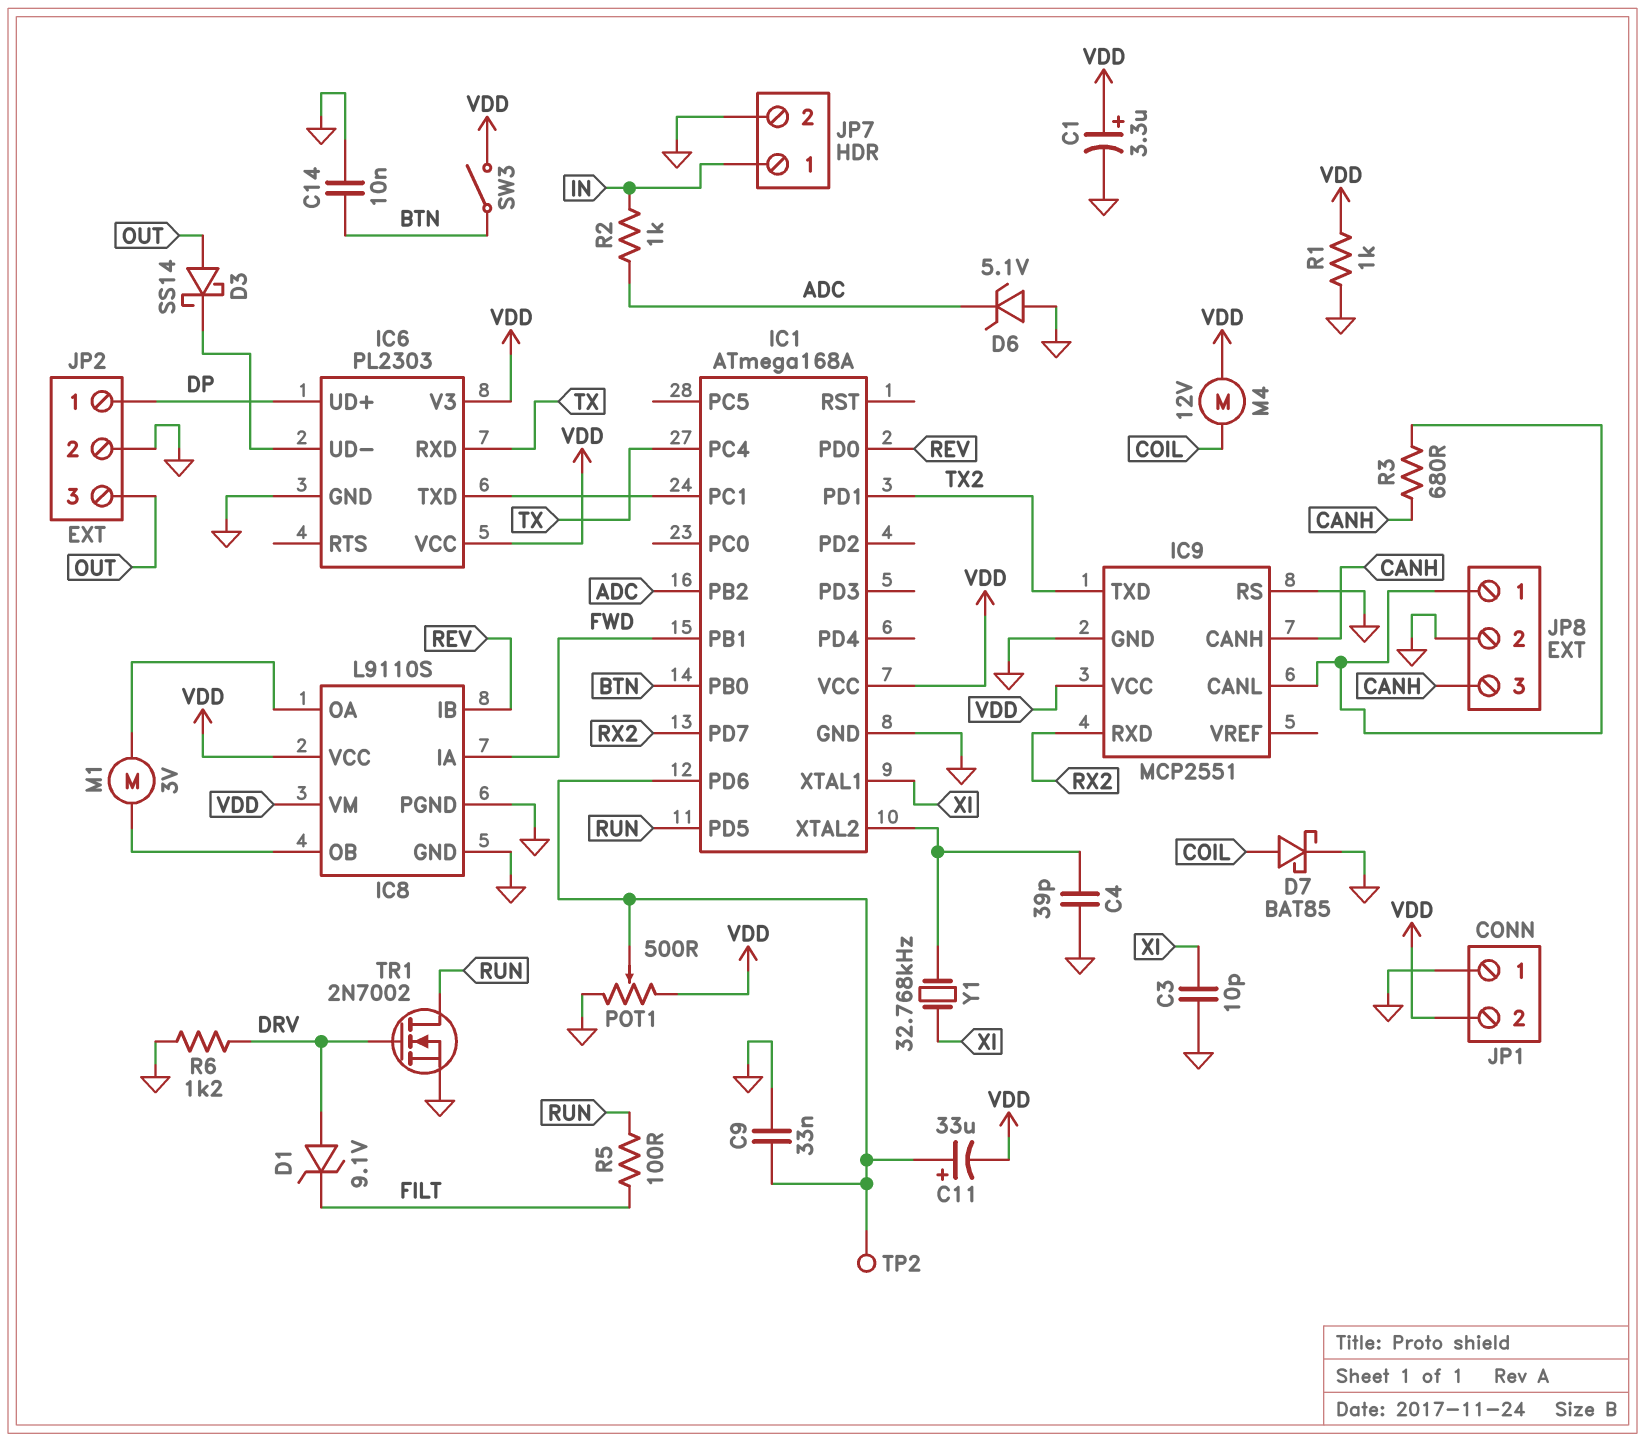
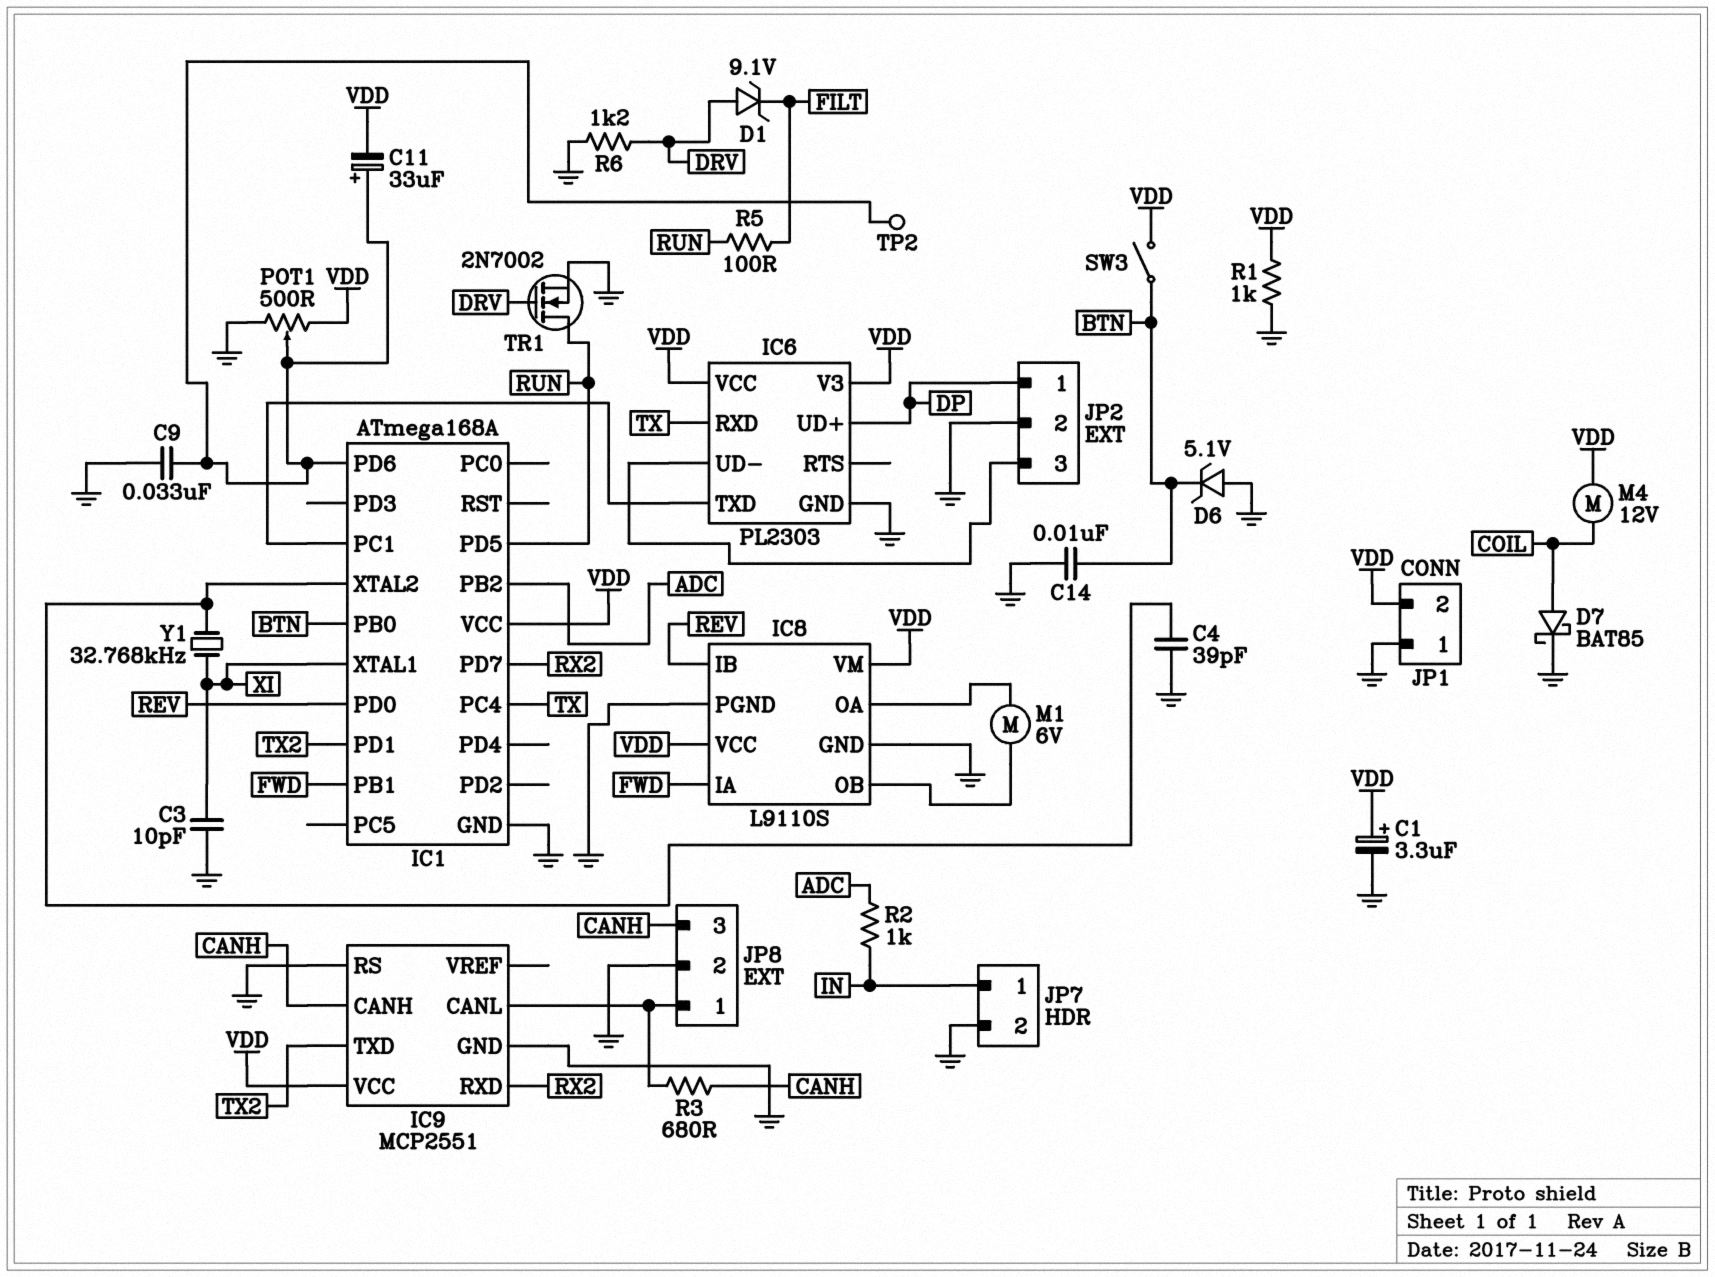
D3: schottky SS14 (A OUT, K IC6/UD-) -> none
D6: zener 5.1V (A GND, K ADC) -> zener 5.1V (A GND, K BTN)
JP2 pin 3: OUT -> IC6/UD-
M1: motor 3V (IC8/OA, IC8/OB) -> motor 6V (IC8/OA, IC8/OB)

